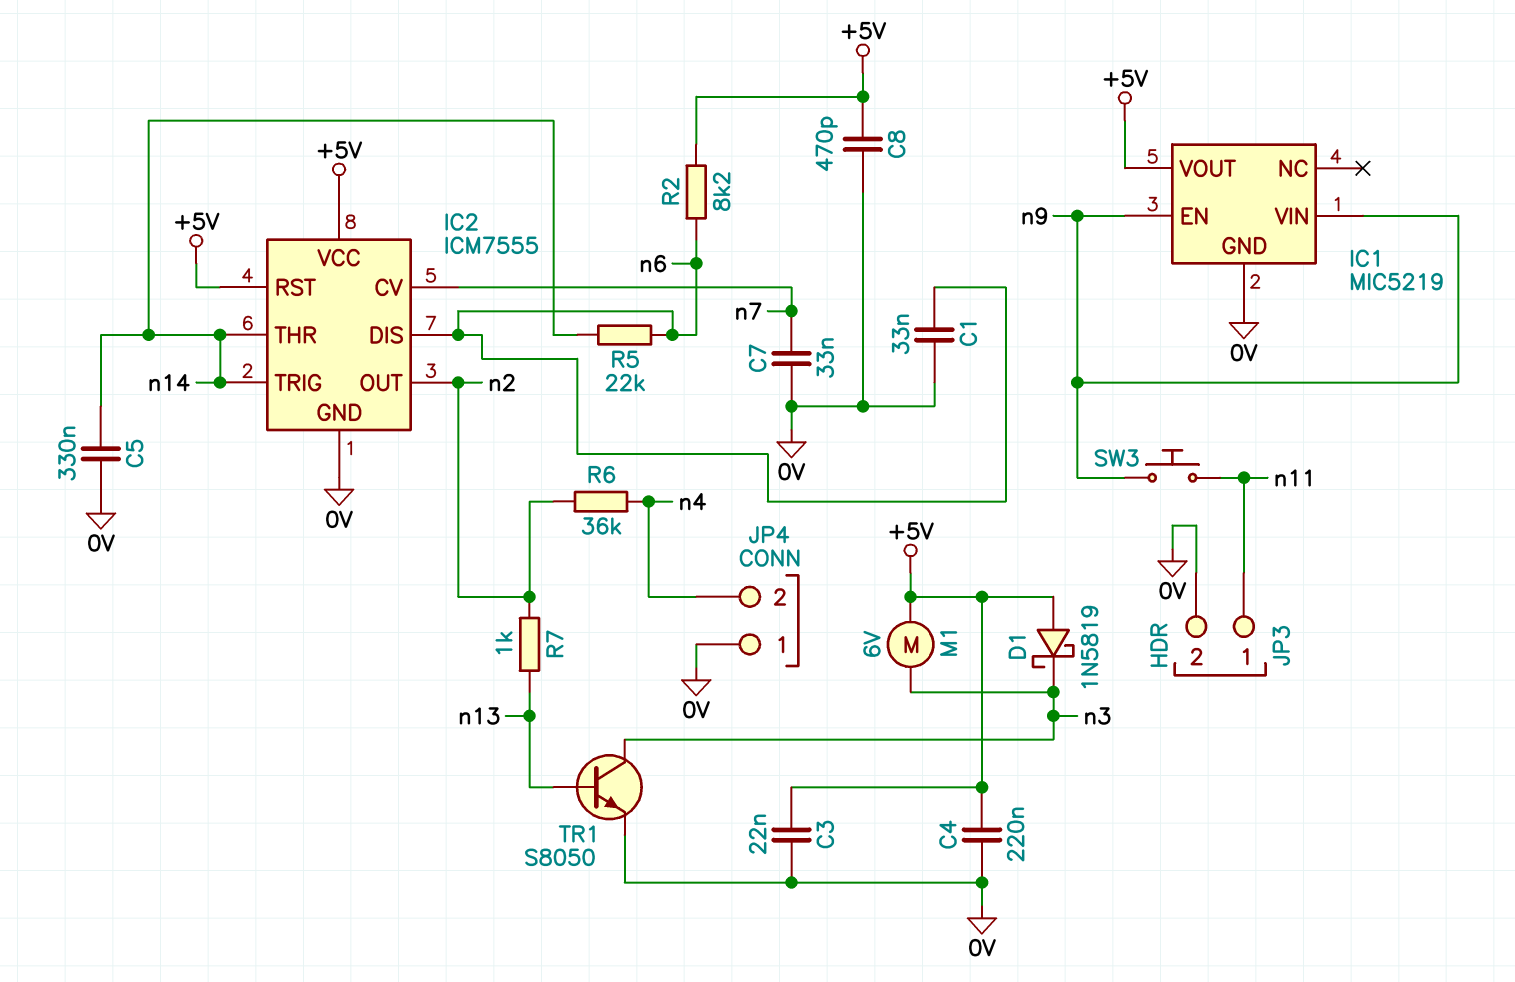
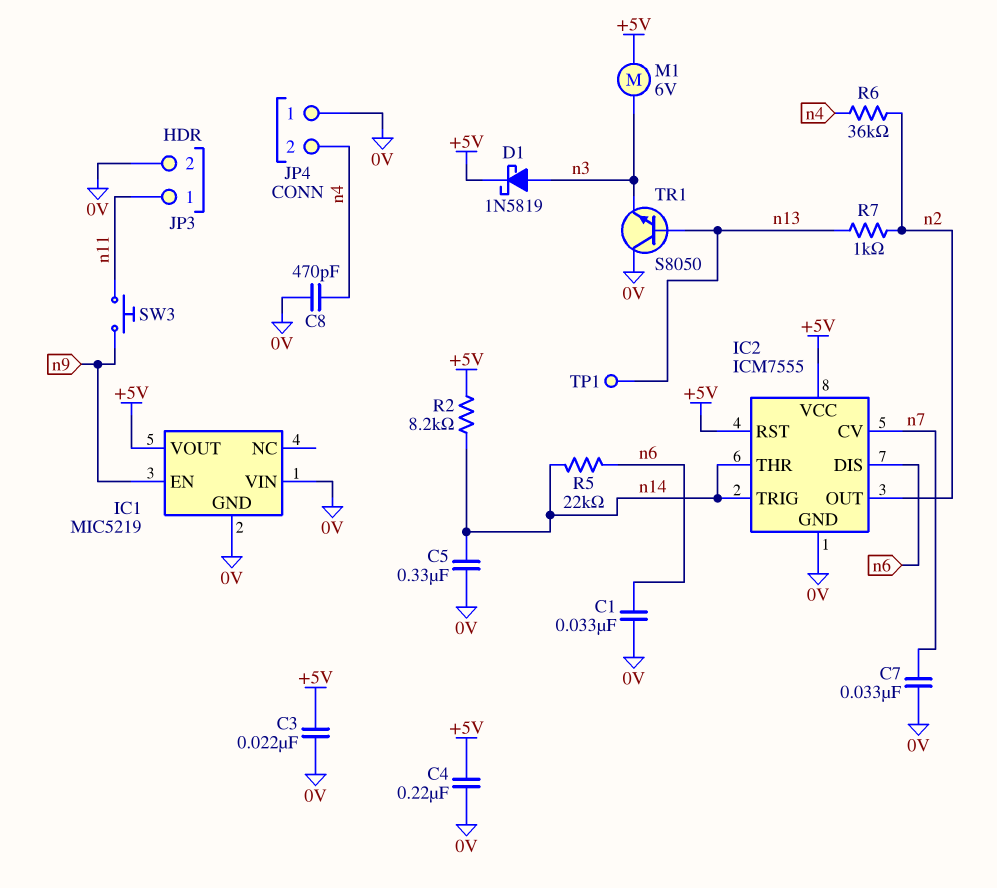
C8: 470pF (+5V, 0V) -> 470pF (0V, n4)
D1: schottky 1N5819 (A +5V, K n3) -> schottky 1N5819 (A n3, K +5V)
IC1 pin VIN: n9 -> 0V
R2: 8.2k (+5V, n6) -> 8.2k (+5V, n14)
TP1: none -> test point (n13)
TR1: NPN S8050 (B n13, C n3, E 0V) -> NPN S8050 (B n13, C 0V, E n3)

